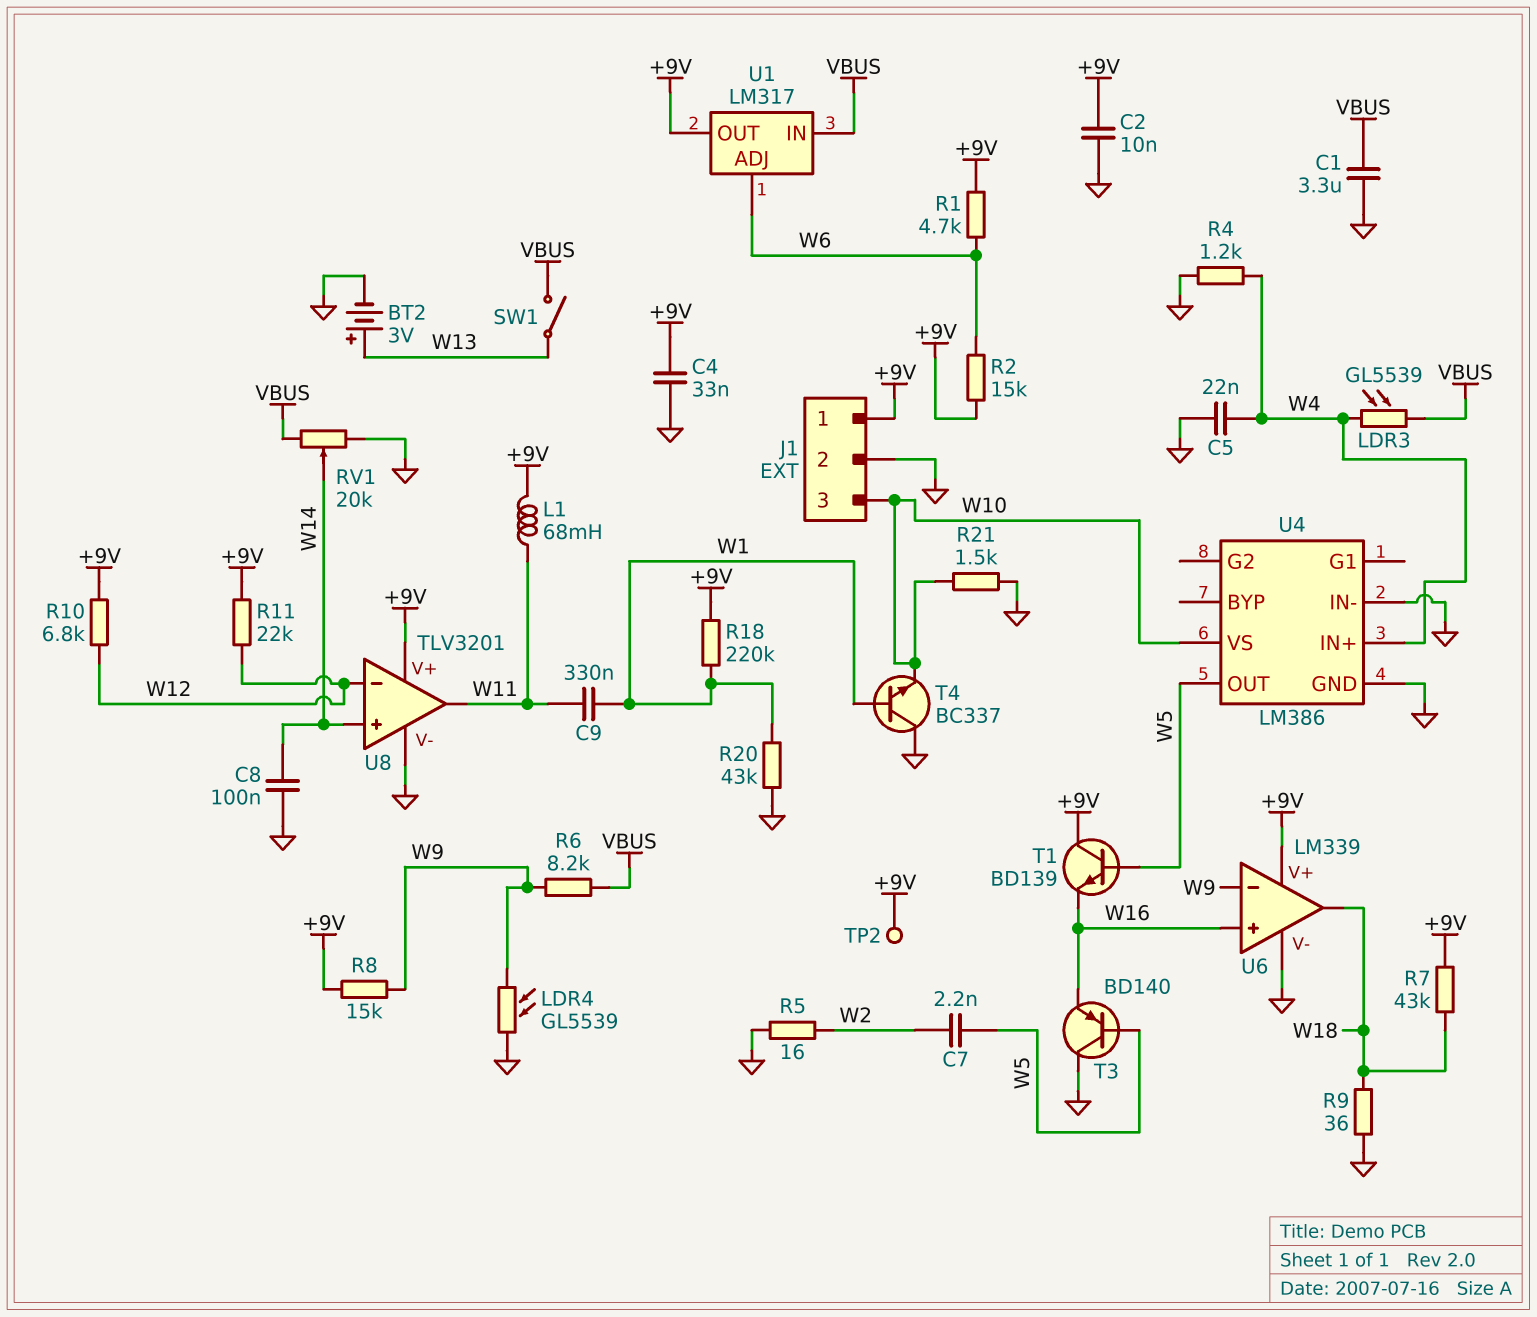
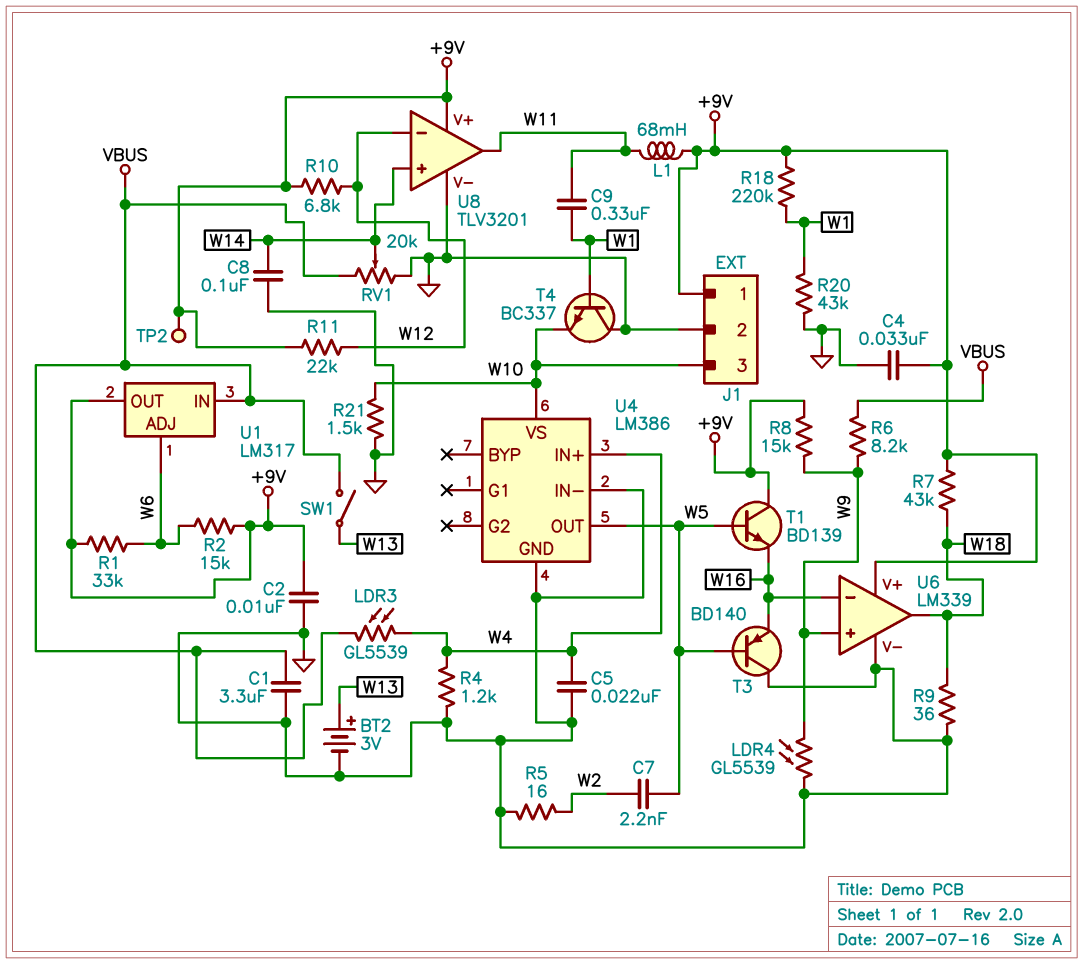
R1: 4.7k (+9V, W6) -> 33k (+9V, W6)
U6 pin in+: W16 -> W9
U6 pin in-: W9 -> W16

